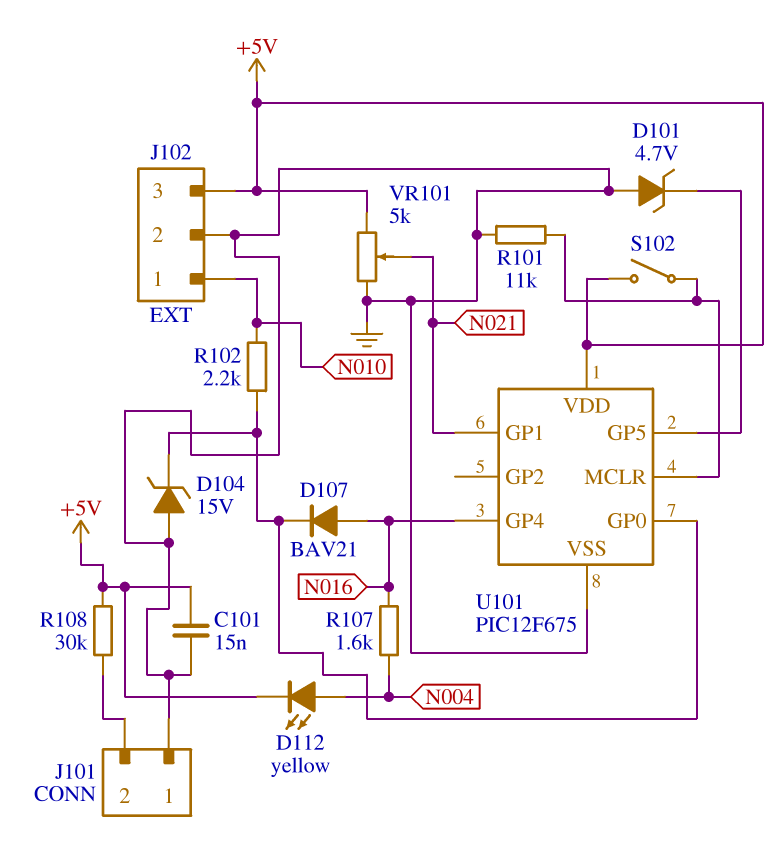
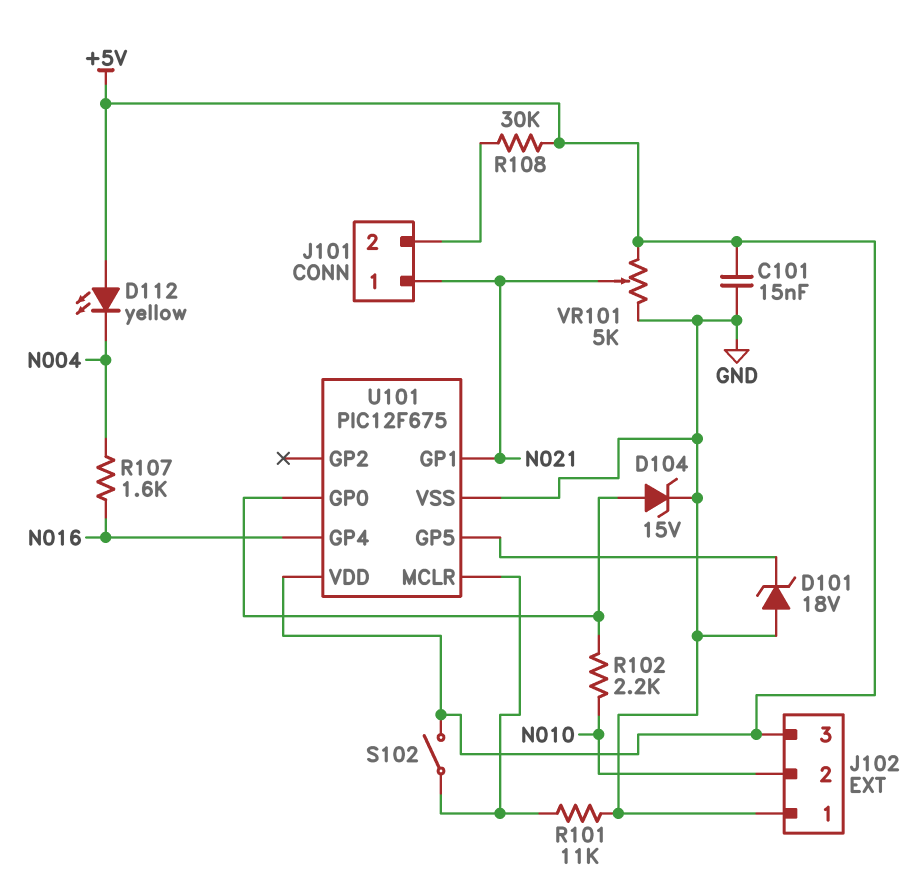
D101: zener 4.7V (A GND, K U101/GP5) -> zener 18V (A GND, K U101/GP5)
D104: zener 15V (A GND, K U101/GP0) -> zener 15V (A U101/GP0, K GND)
D107: diode BAV21 (A N016, K U101/GP0) -> none
D112: LED yellow (A N004, K +5V) -> LED yellow (A +5V, K N004)
J101 pin 1: GND -> N021
J102 pin 1: N010 -> GND
J102 pin 2: GND -> N010

